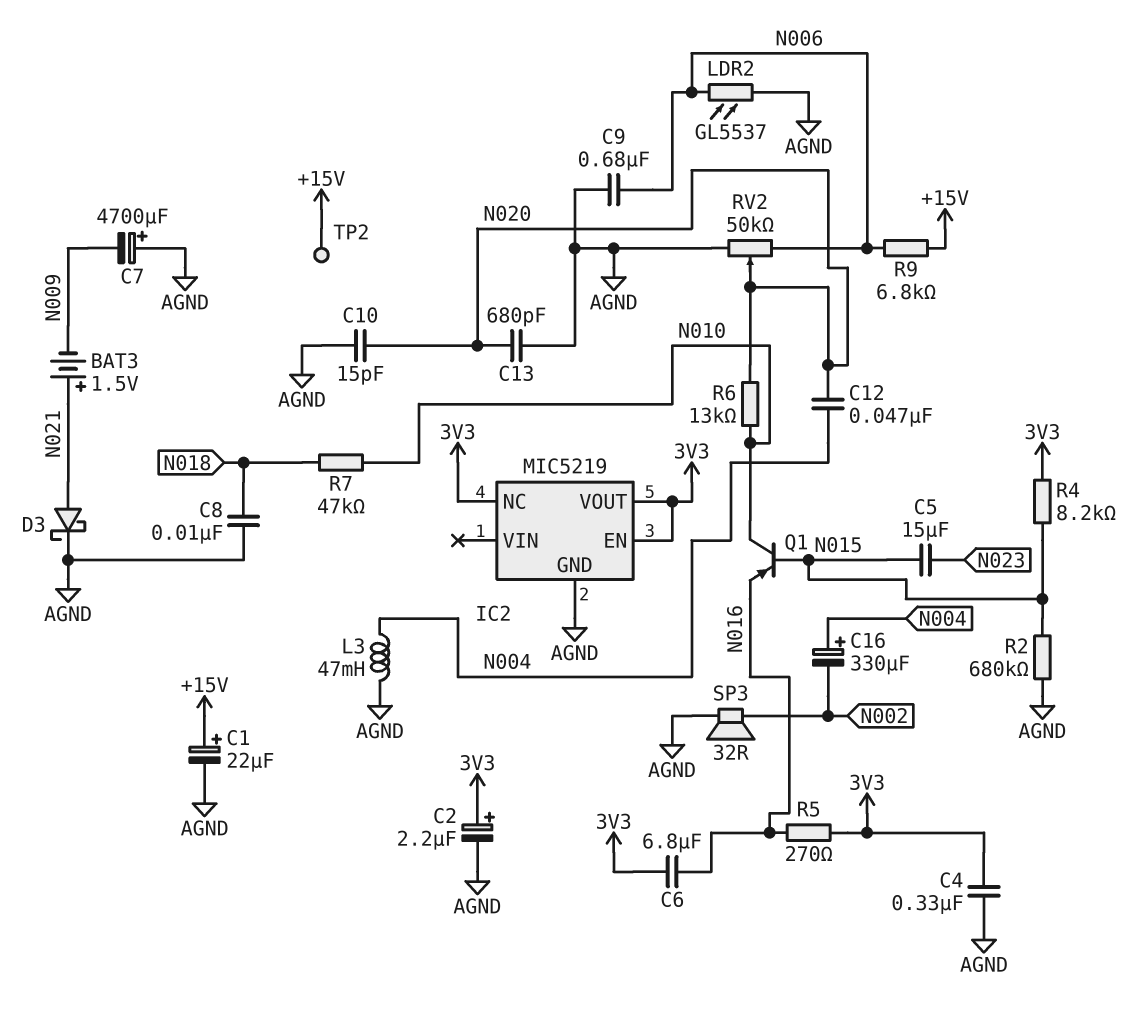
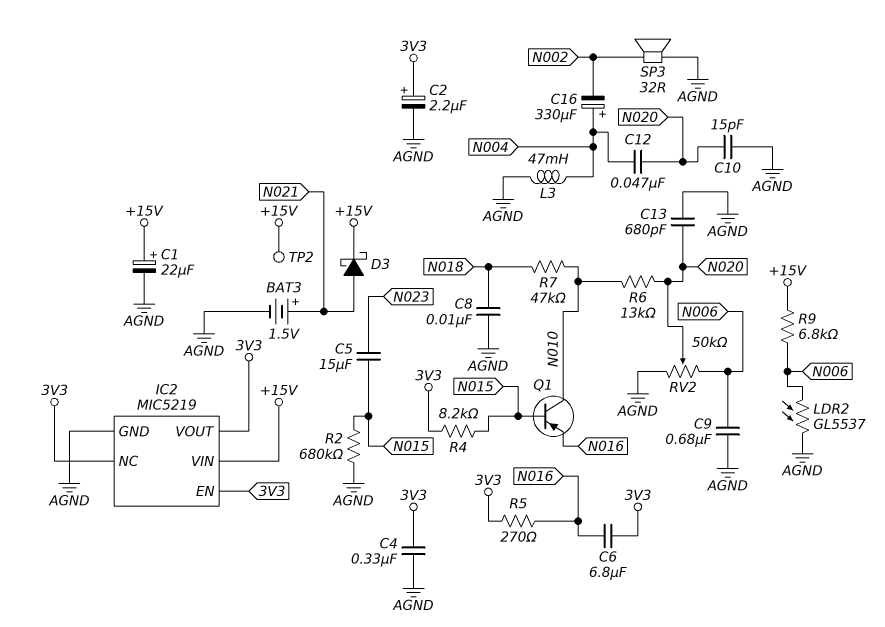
BAT3: 1.5V (plus N021, minus N009) -> 1.5V (plus N021, minus AGND)
C7: 4700uF (plus AGND, minus N009) -> none
D3: schottky (A N021, K AGND) -> schottky (A N021, K +15V)
IC2 pin VIN: none -> +15V

